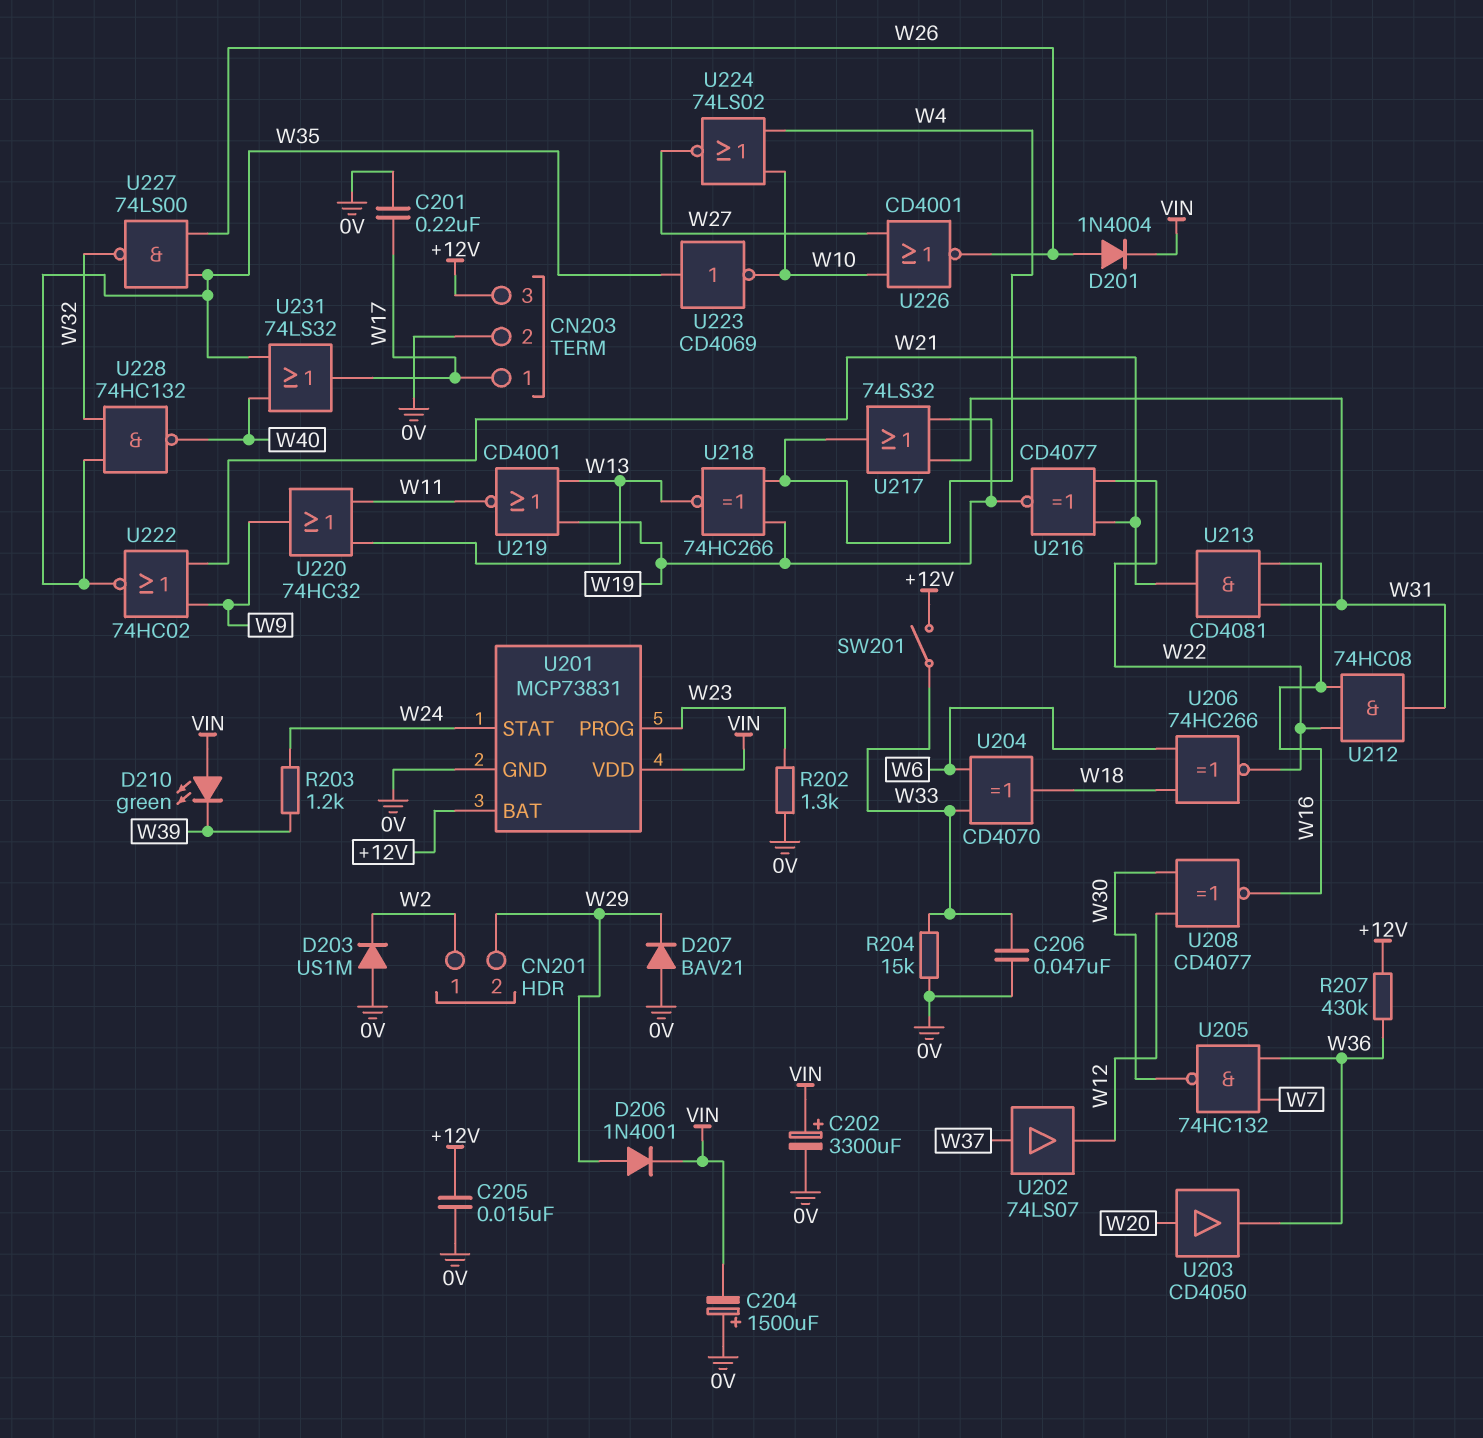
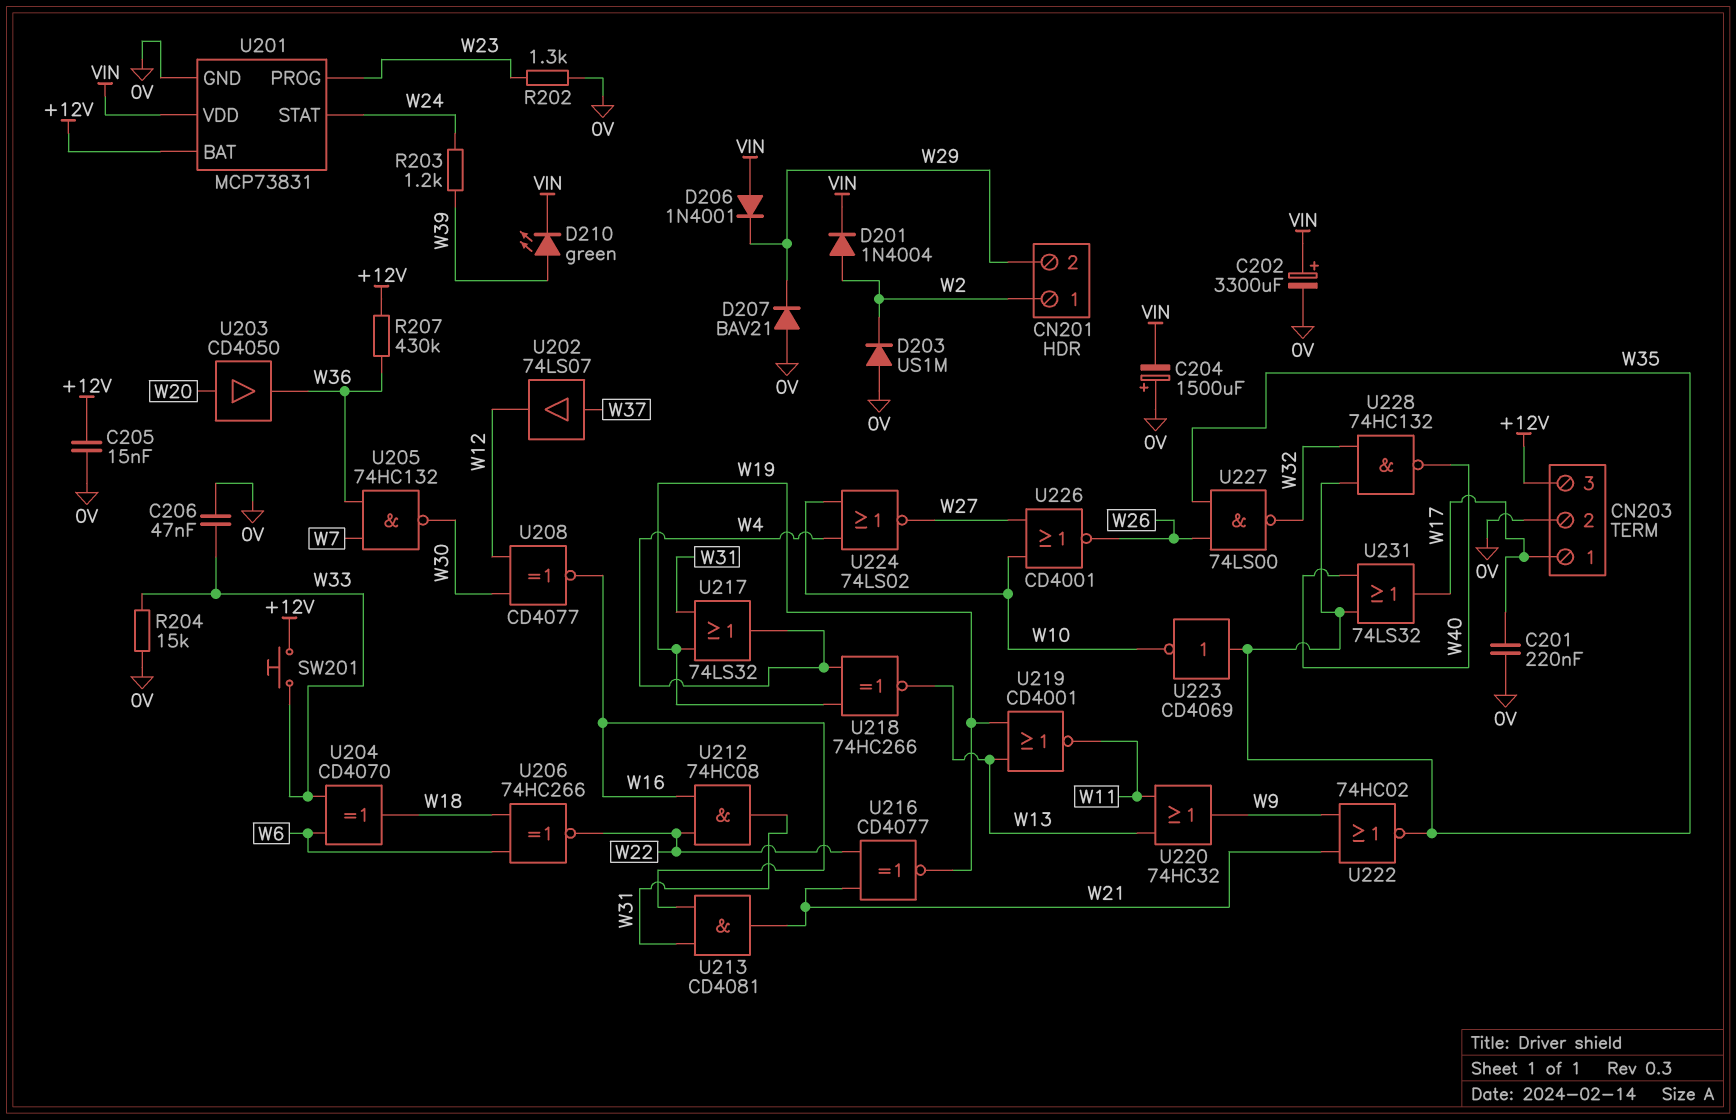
D201: diode 1N4004 (A W26, K VIN) -> diode 1N4004 (A W2, K VIN)
D206: diode 1N4001 (A W29, K VIN) -> diode 1N4001 (A VIN, K W29)
D210: LED green (A VIN, K W39) -> LED green (A W39, K VIN)
SW201: switch (+12V, W33) -> button (+12V, W33)

